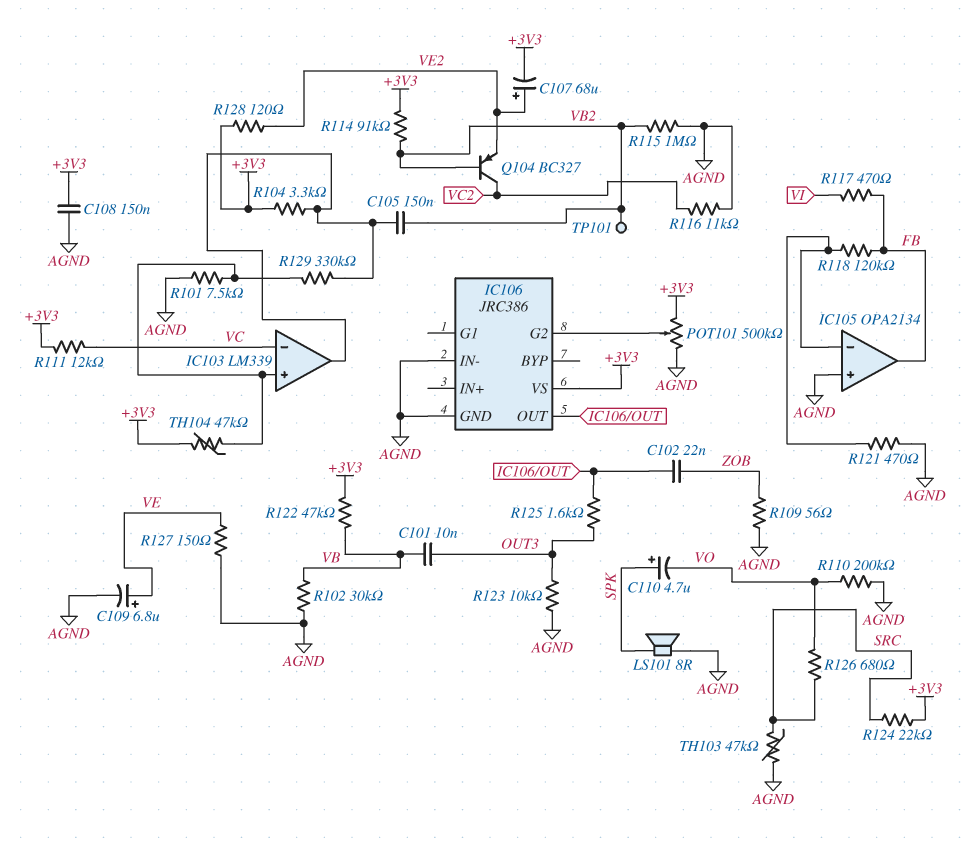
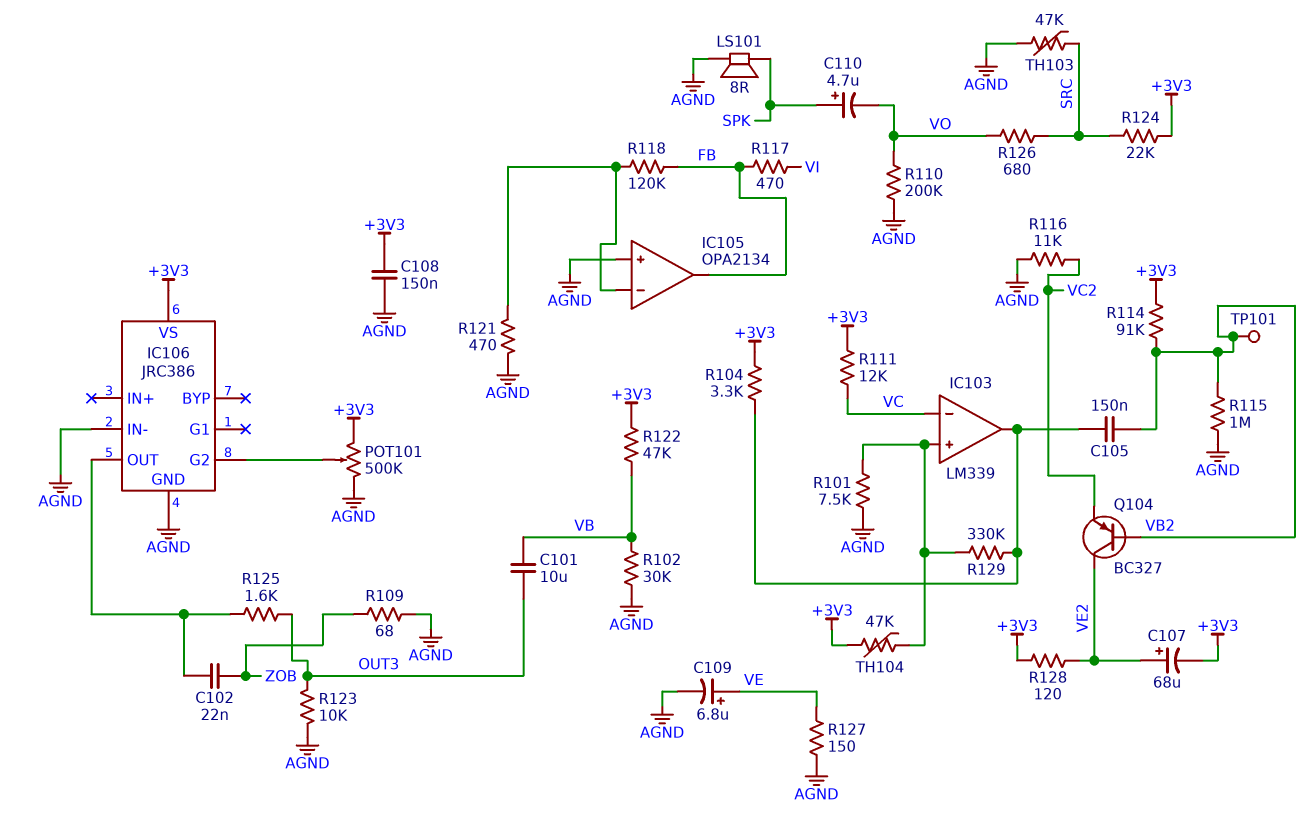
C101: 10nF (OUT3, VB) -> 10uF (OUT3, VB)
Q104: PNP BC327 (B VB2, C VC2, E VE2) -> PNP BC327 (B VB2, C VE2, E VC2)
R109: 56 (AGND, ZOB) -> 68 (AGND, ZOB)

